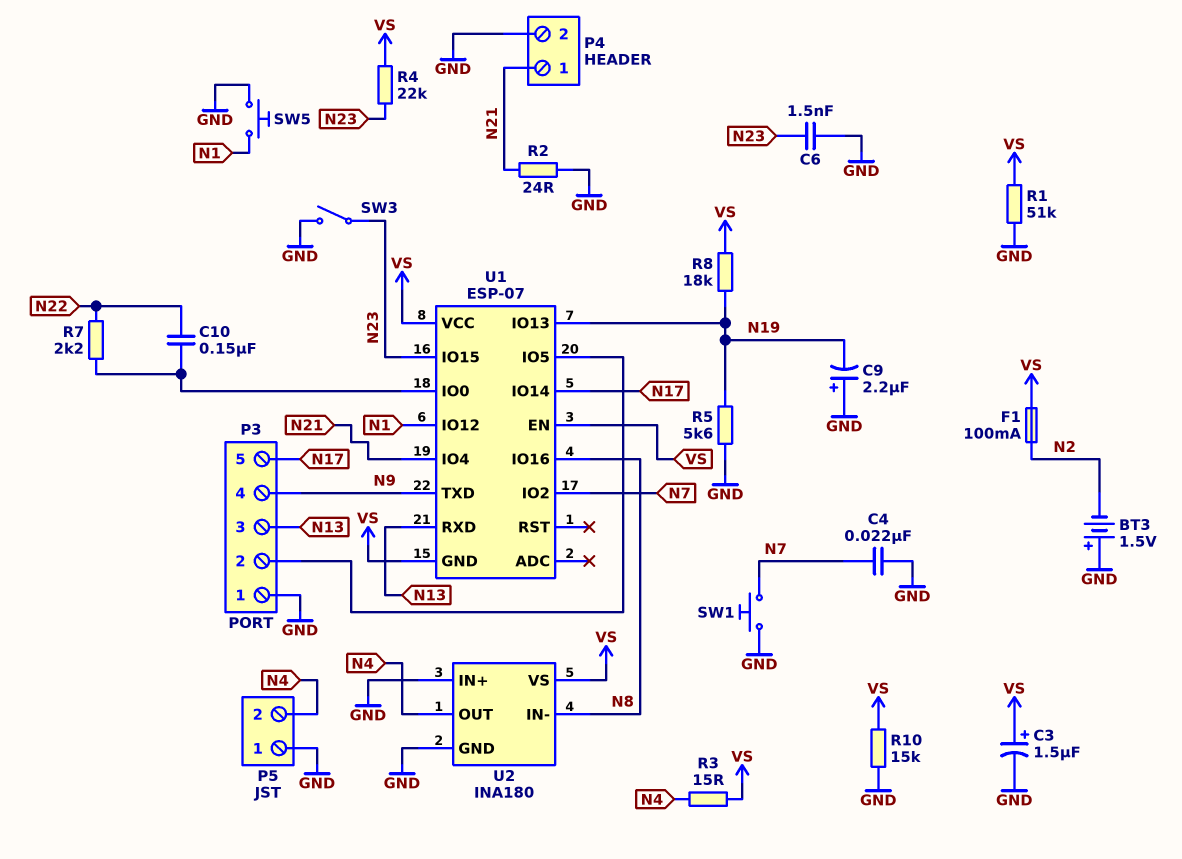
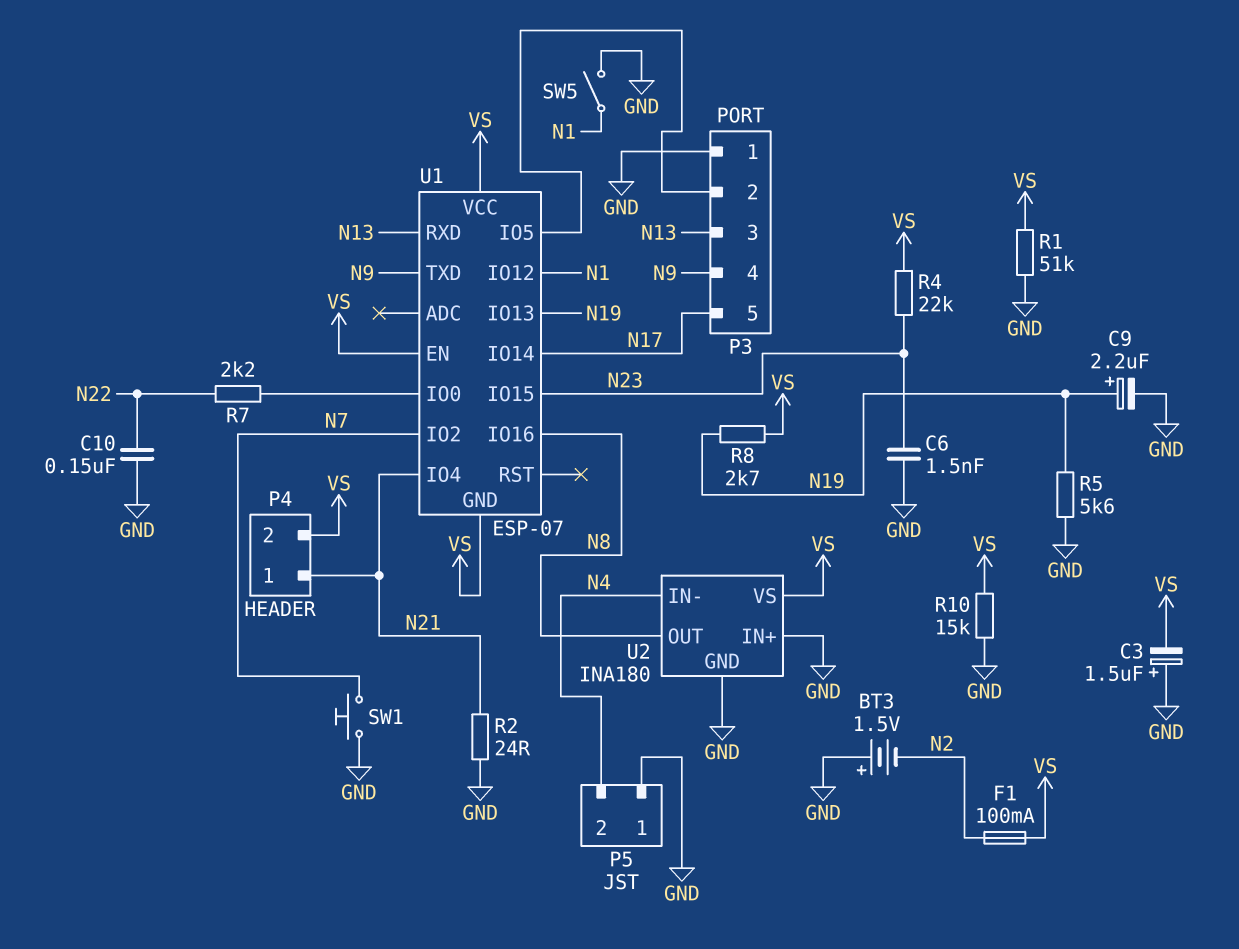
C3: 1.5uF (plus VS, minus GND) -> 1.5uF (plus GND, minus VS)
C4: 22nF (GND, N7) -> none
C9: 2.2uF (plus GND, minus N19) -> 2.2uF (plus N19, minus GND)
C10: 150nF (N22, U1/IO0) -> 150nF (GND, N22)
P4 pin 2: GND -> VS
R3: 15 (N4, VS) -> none
R8: 18k (N19, VS) -> 2.7k (N19, VS)
SW3: switch (GND, N23) -> none
SW5: button (GND, N1) -> switch (GND, N1)
U2 pin IN-: N8 -> N4
U2 pin OUT: N4 -> N8

